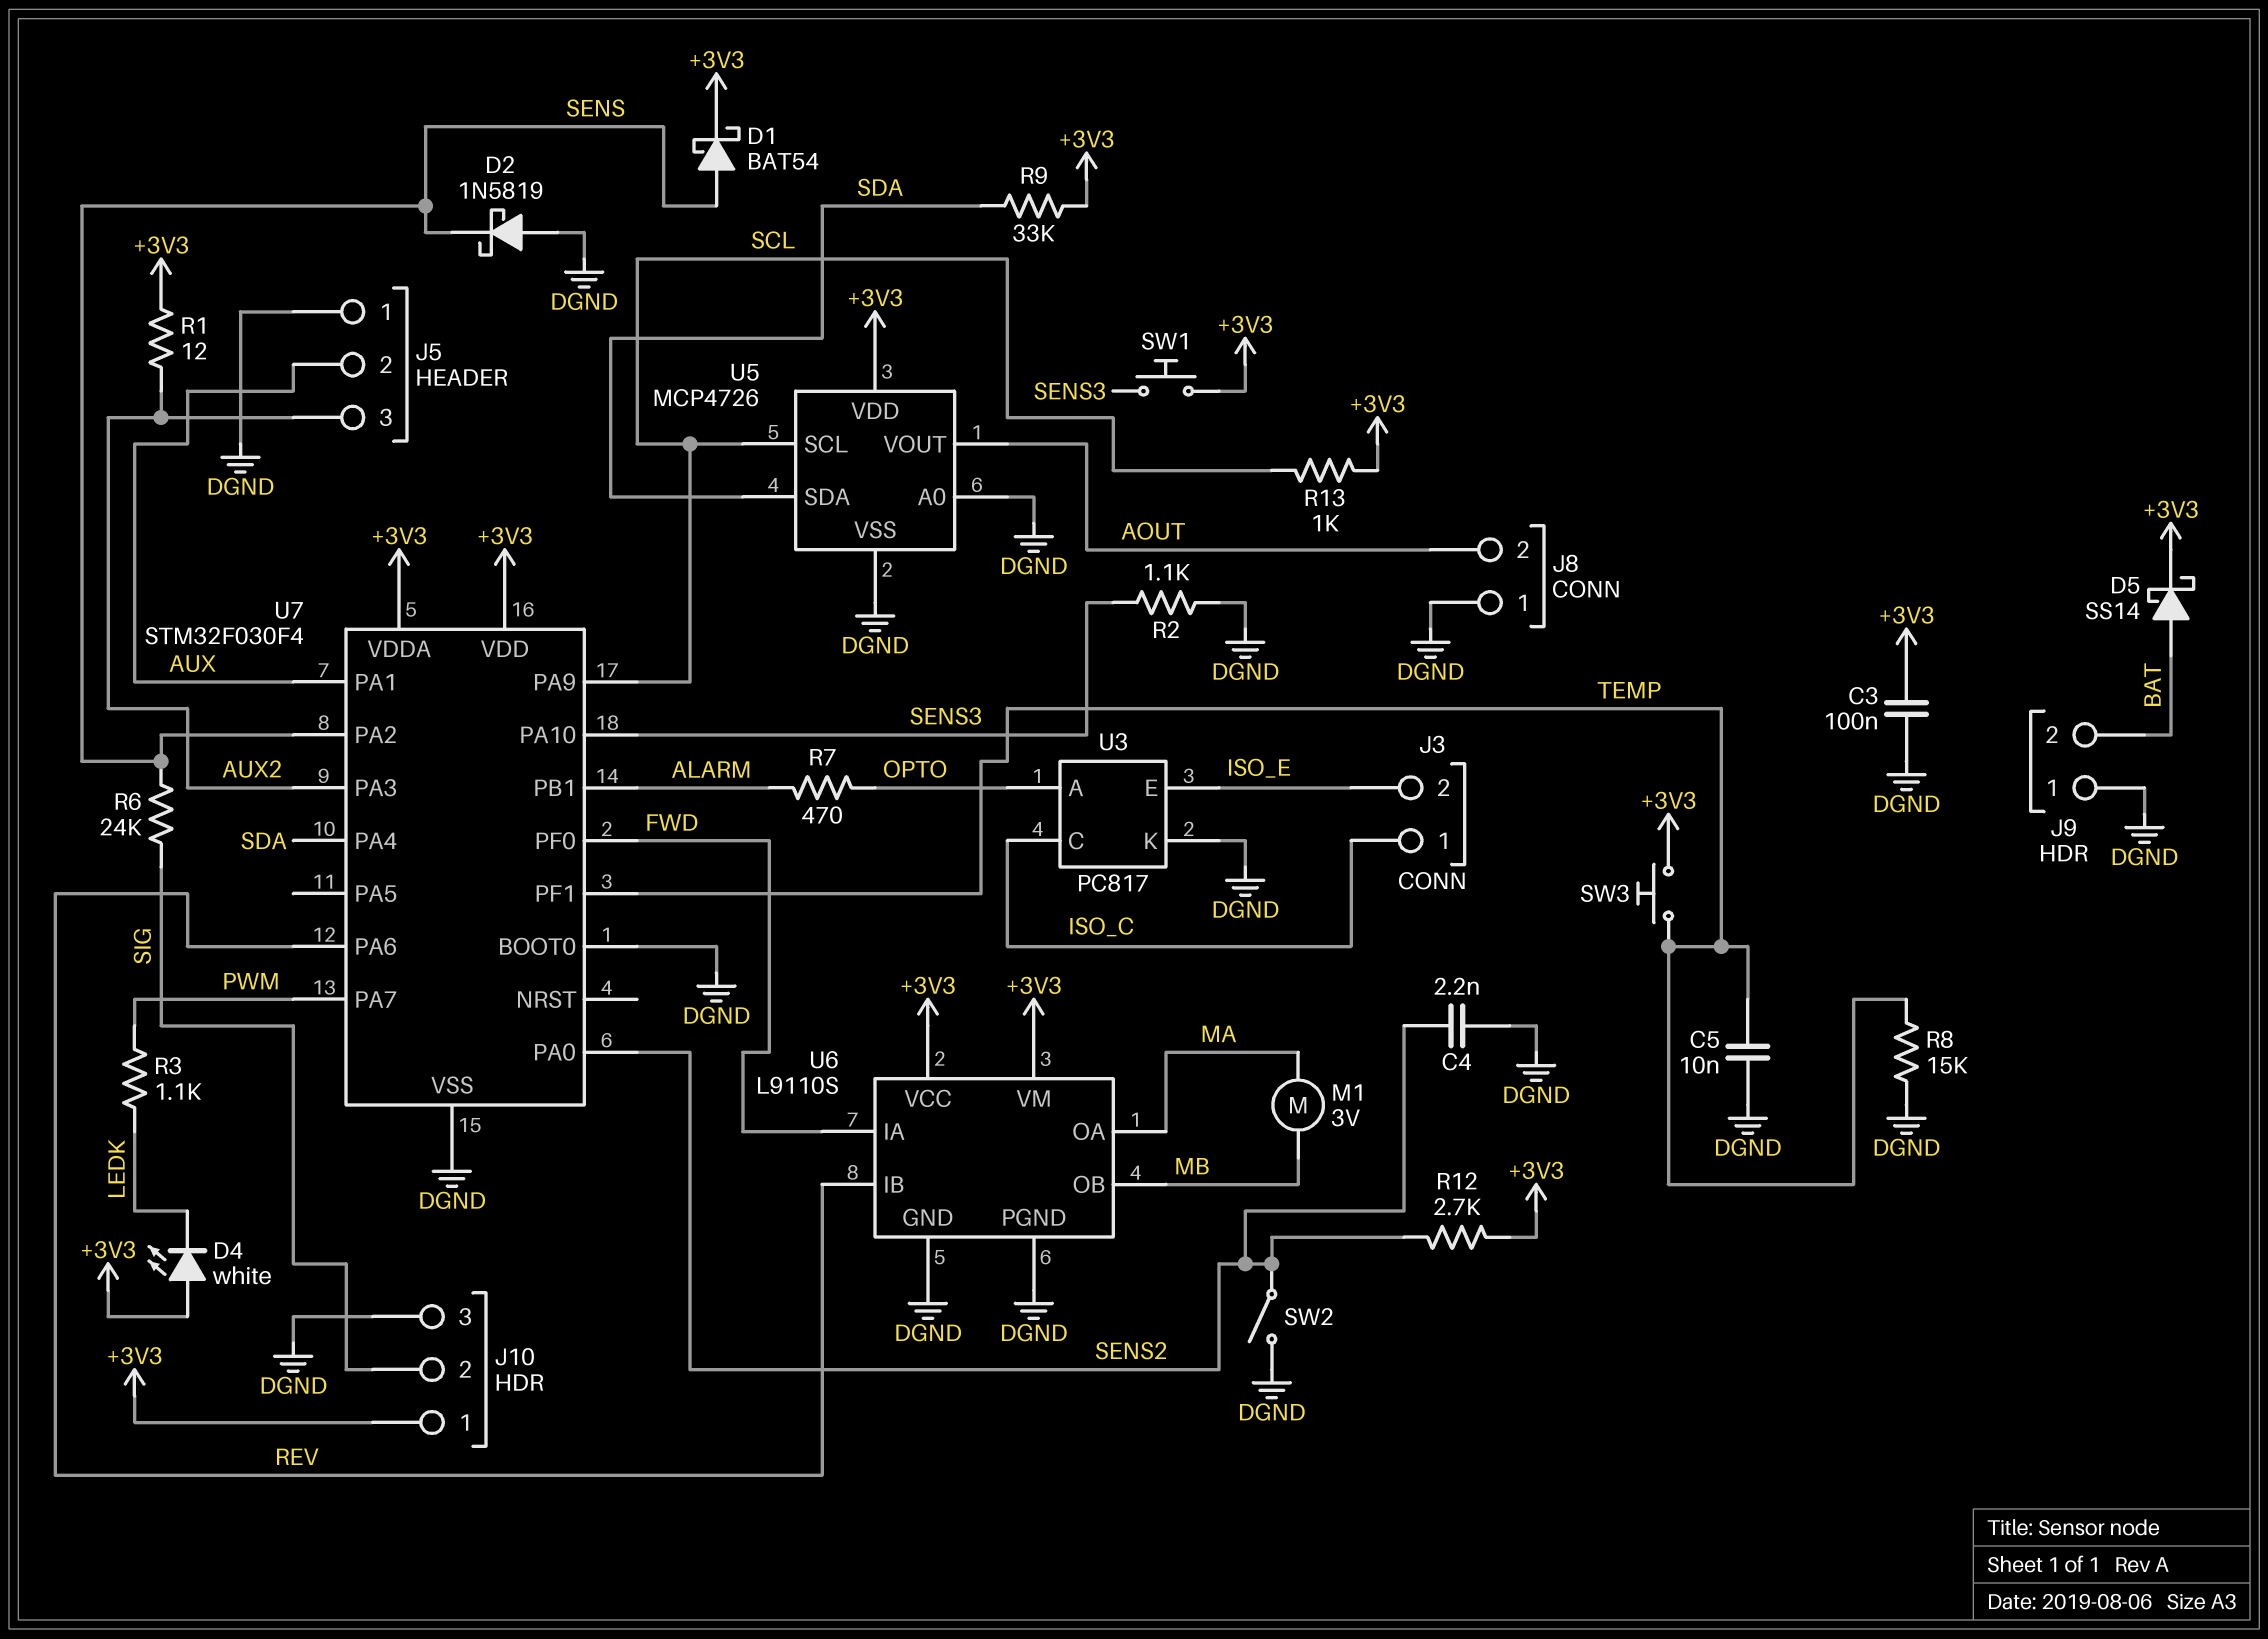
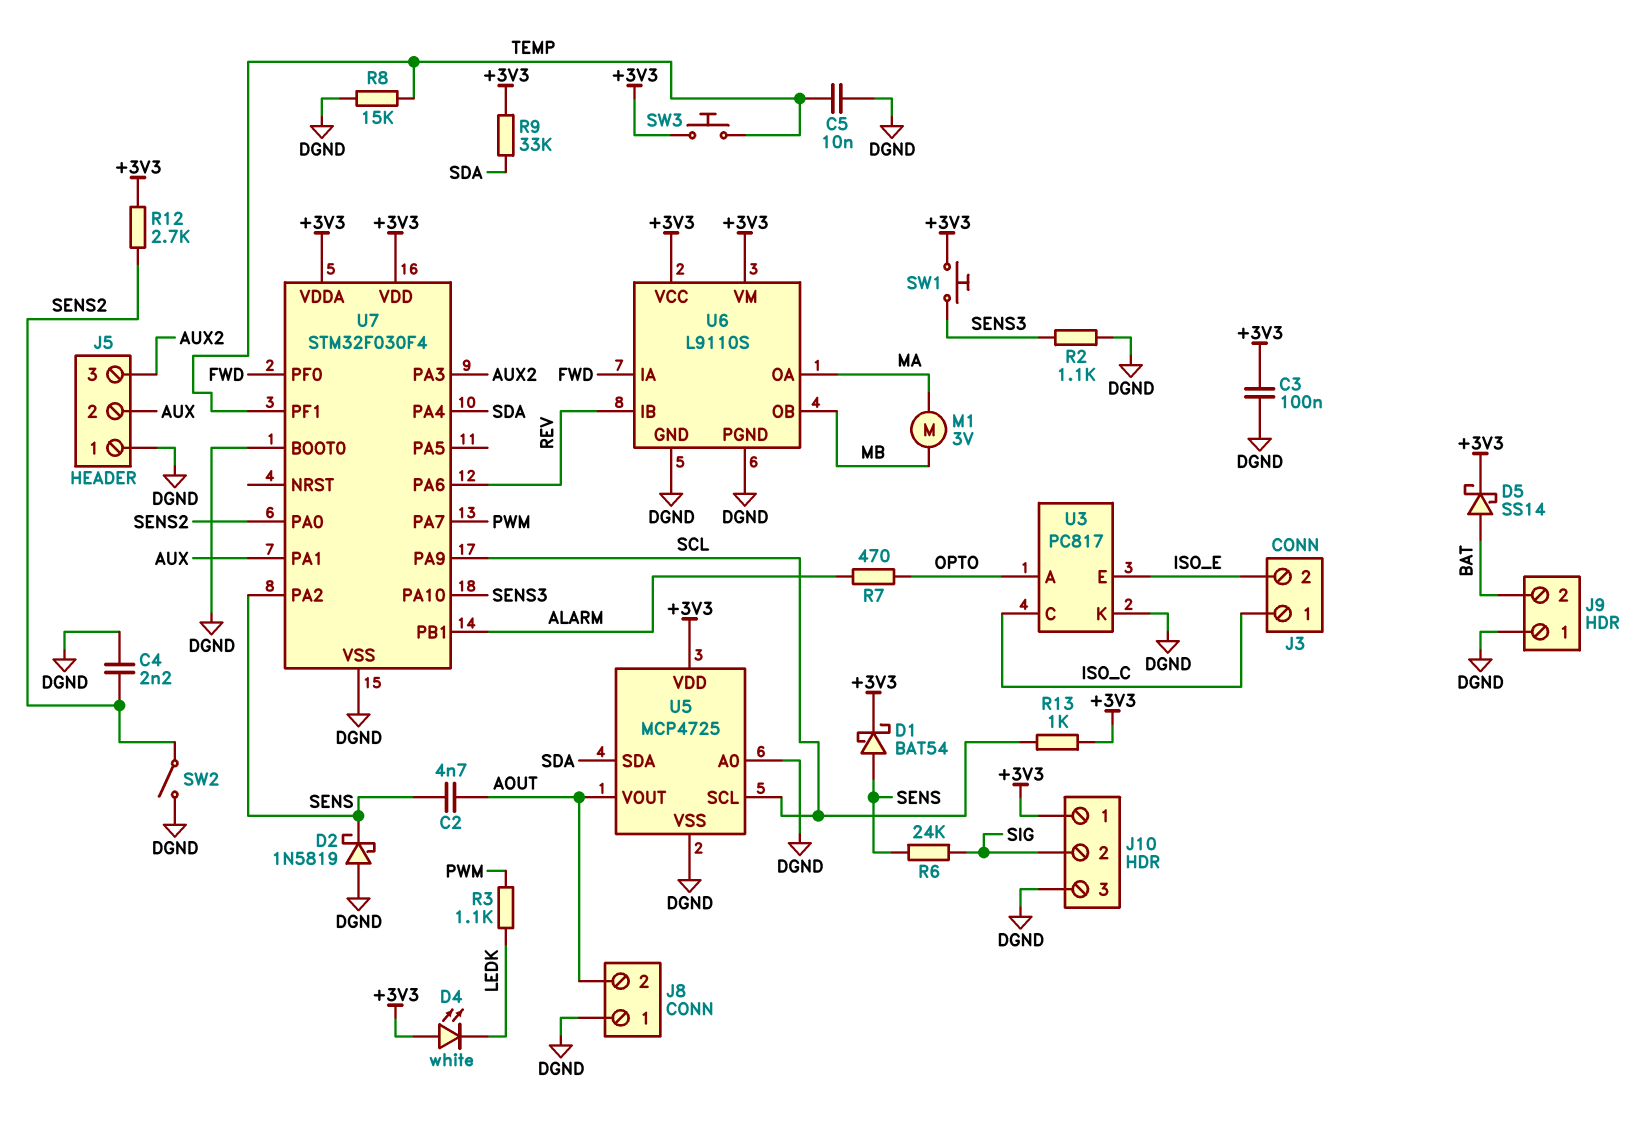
C2: none -> 4.7nF (AOUT, SENS)
R1: 12 (+3V3, AUX2) -> none
U5: MCP4726 -> MCP4725

